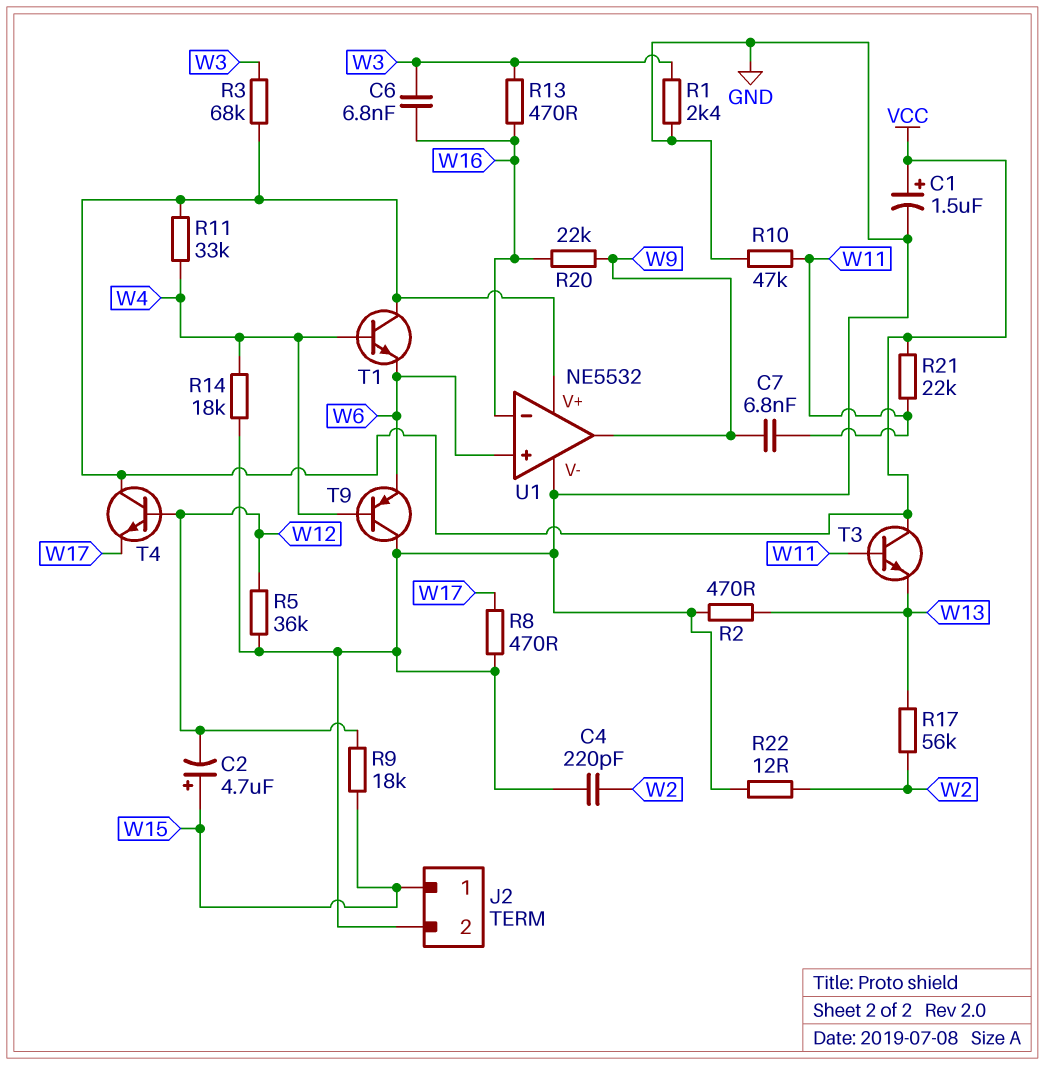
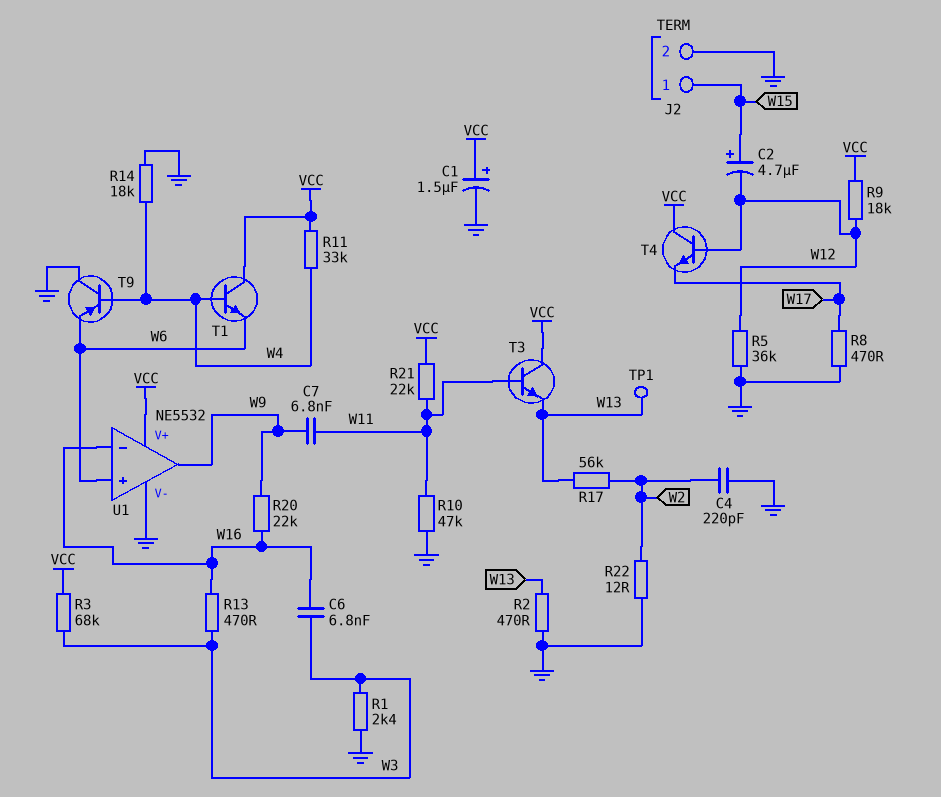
R9: 18k (W12, W15) -> 18k (VCC, W12)
TP1: none -> test point (W13)

